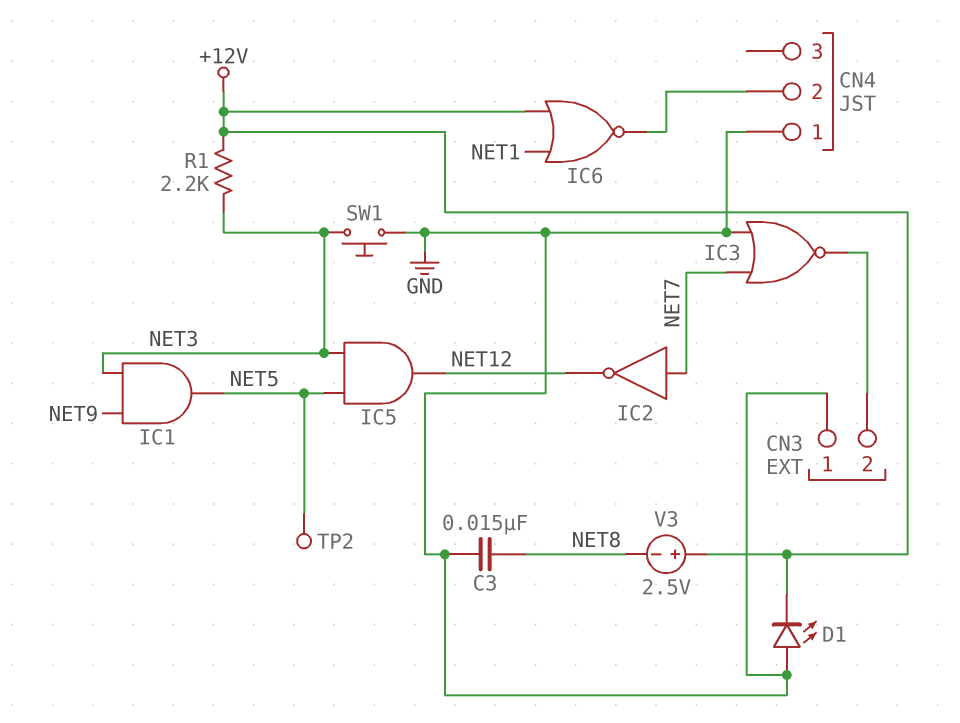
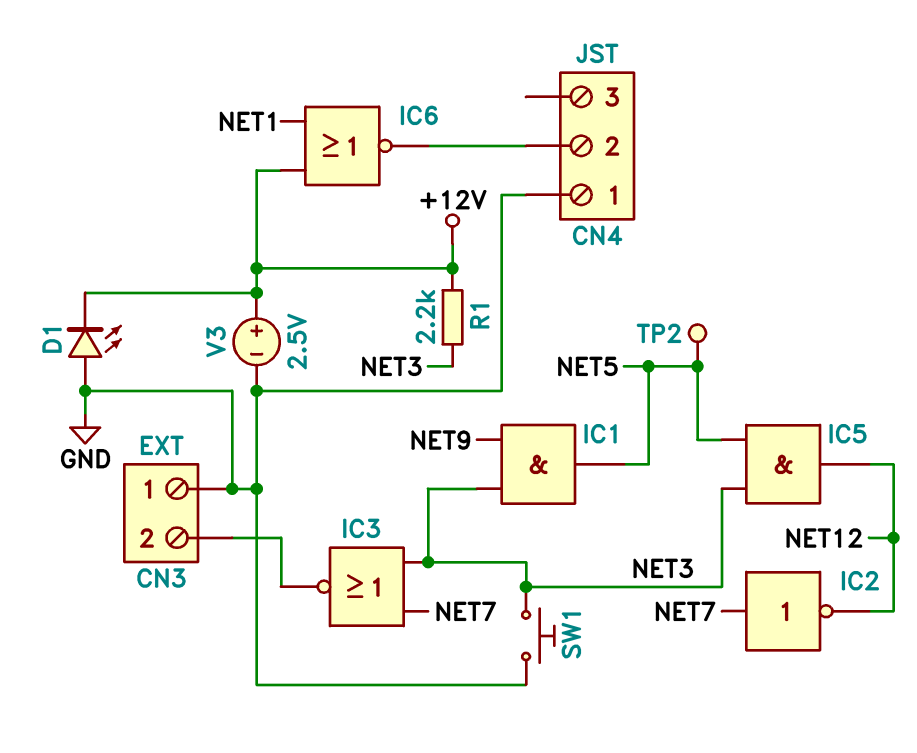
C3: 15nF (GND, NET8) -> none
IC3: NOR (in GND, in NET7, out CN3/2) -> NOR (in NET3, in NET7, out CN3/2)
V3: 2.5V (plus +12V, minus NET8) -> 2.5V (plus +12V, minus GND)

